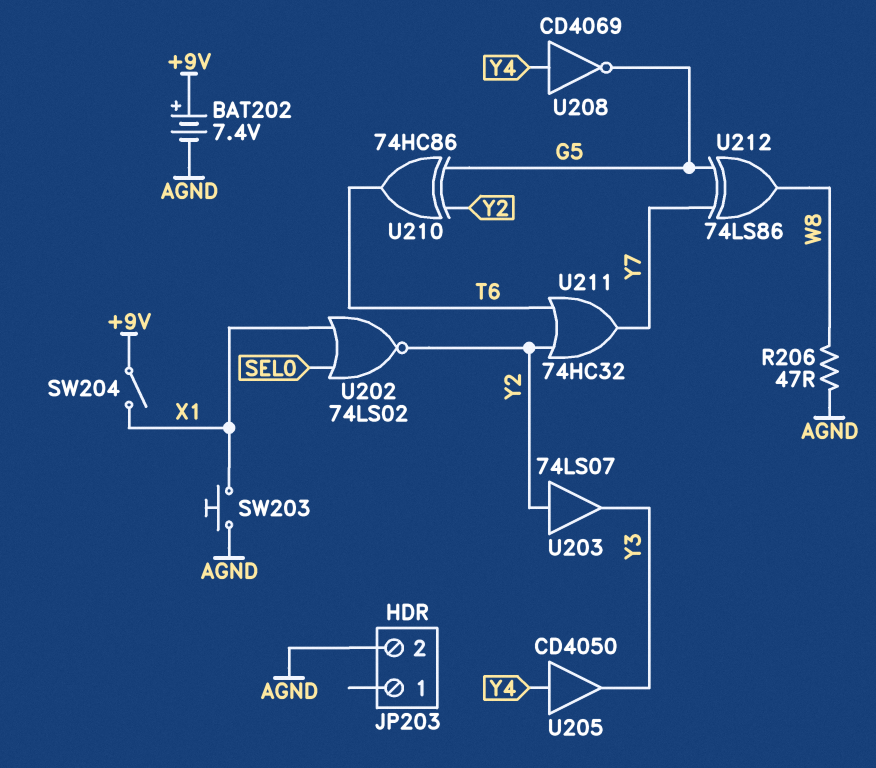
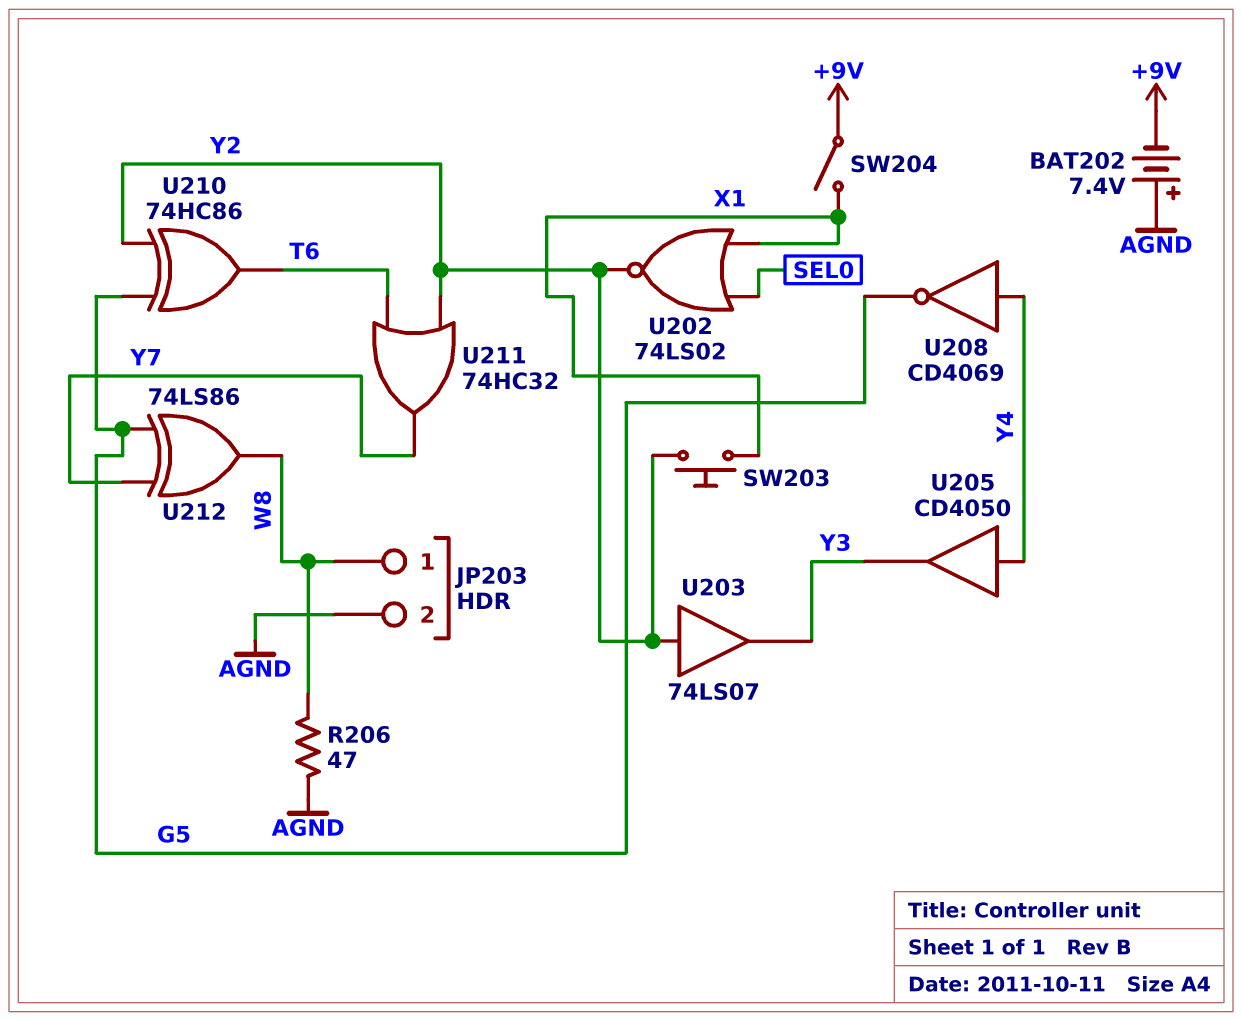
BAT202: 7.4V (plus +9V, minus AGND) -> 7.4V (plus AGND, minus +9V)
JP203 pin 1: none -> W8
SW203: button (AGND, X1) -> button (X1, Y2)

